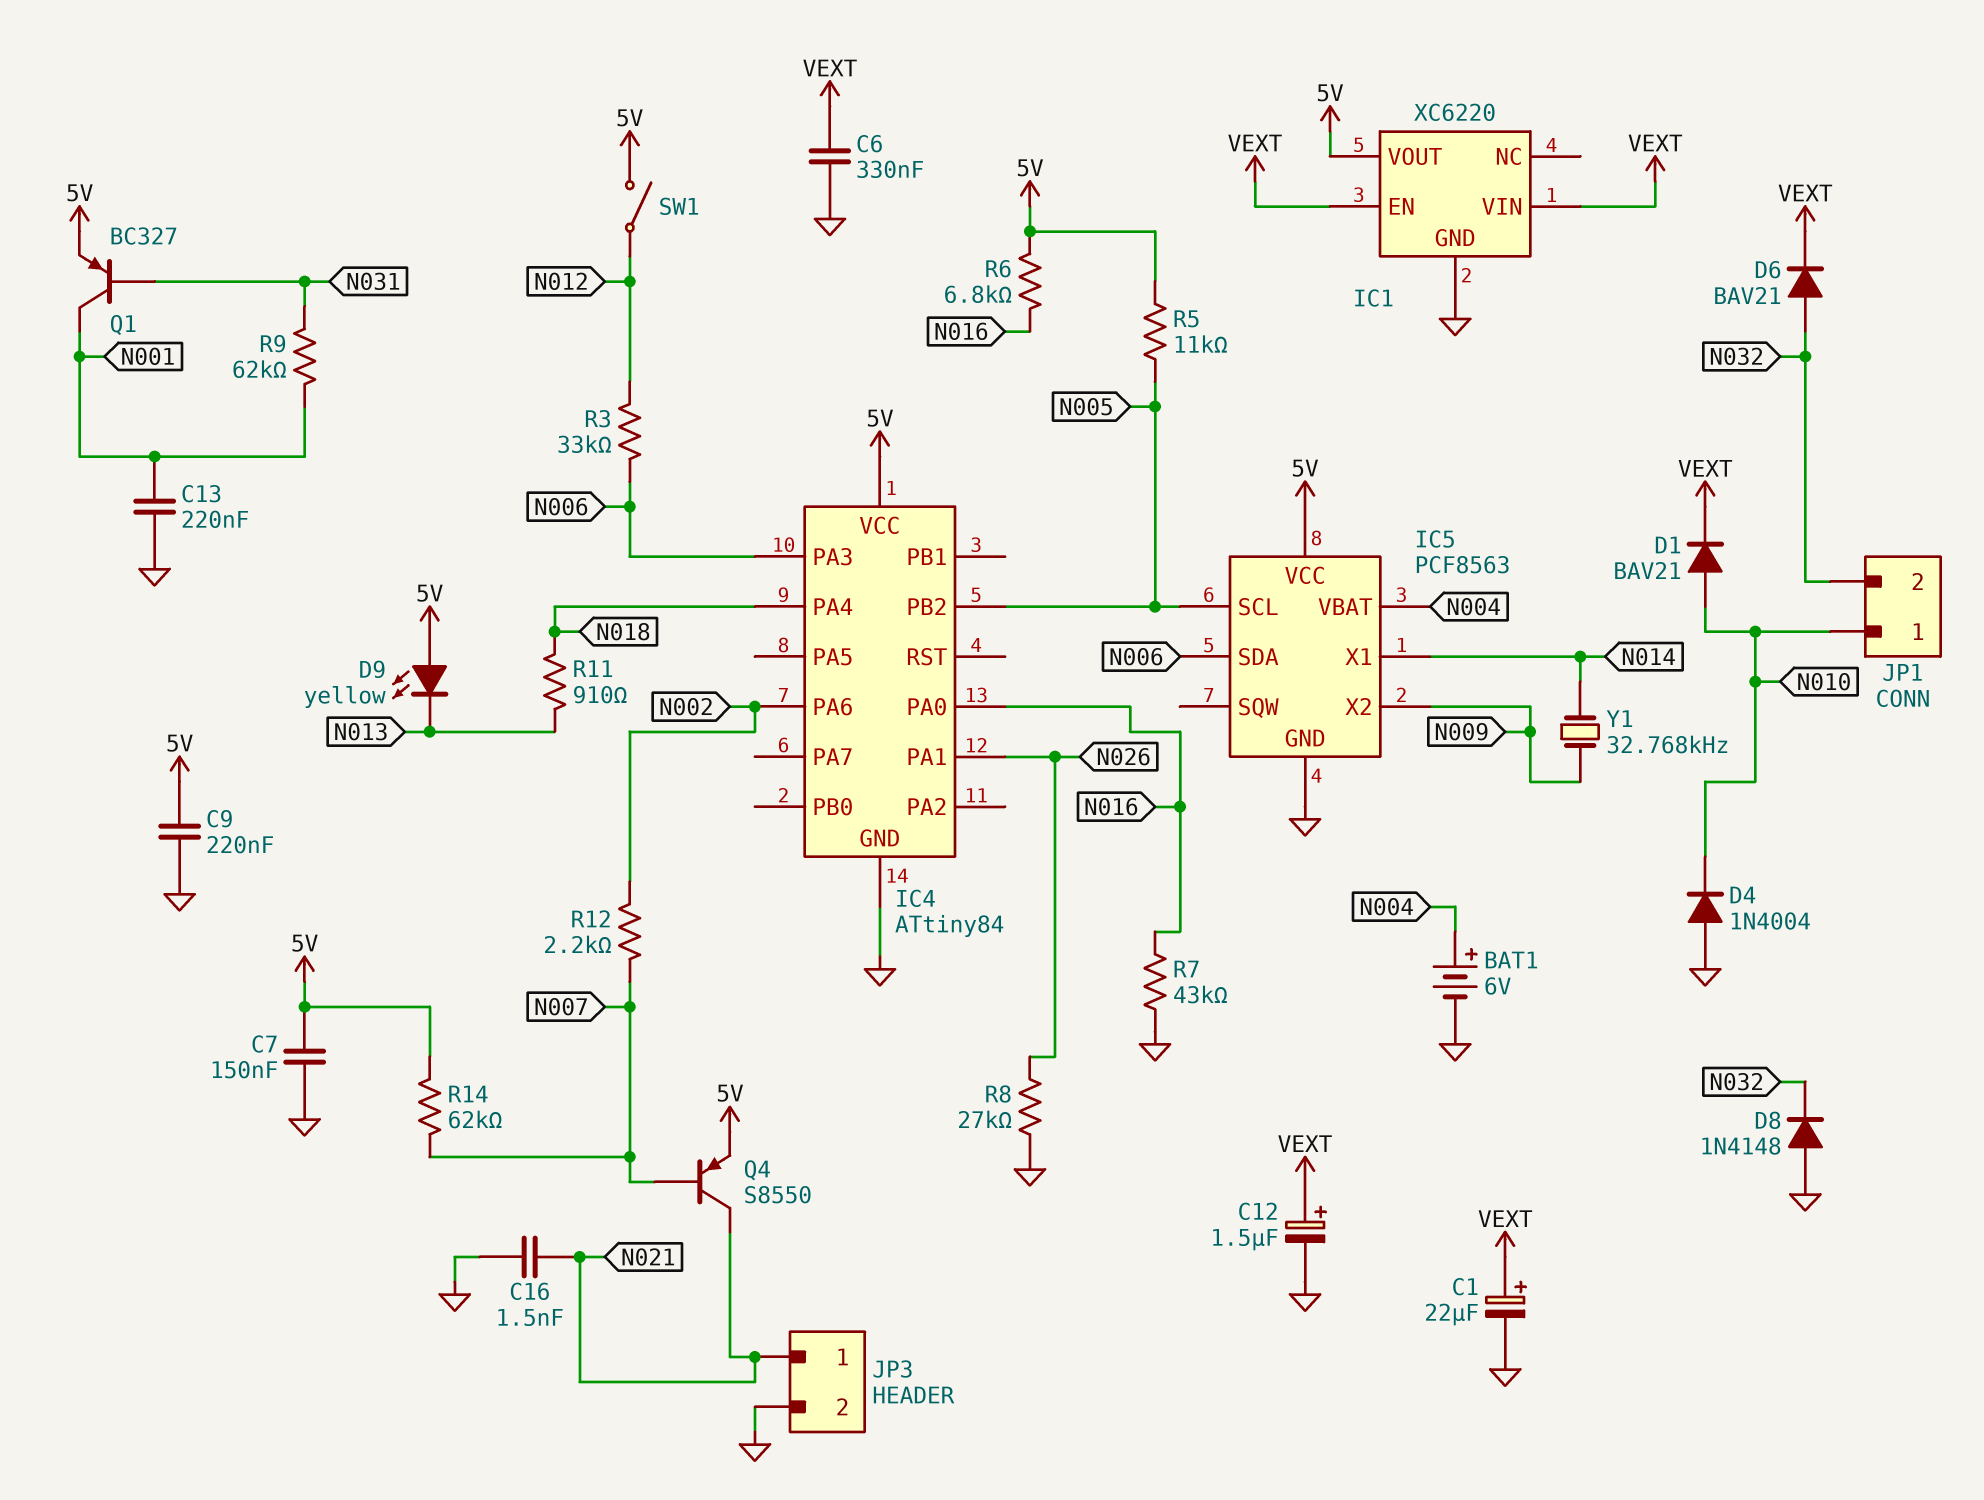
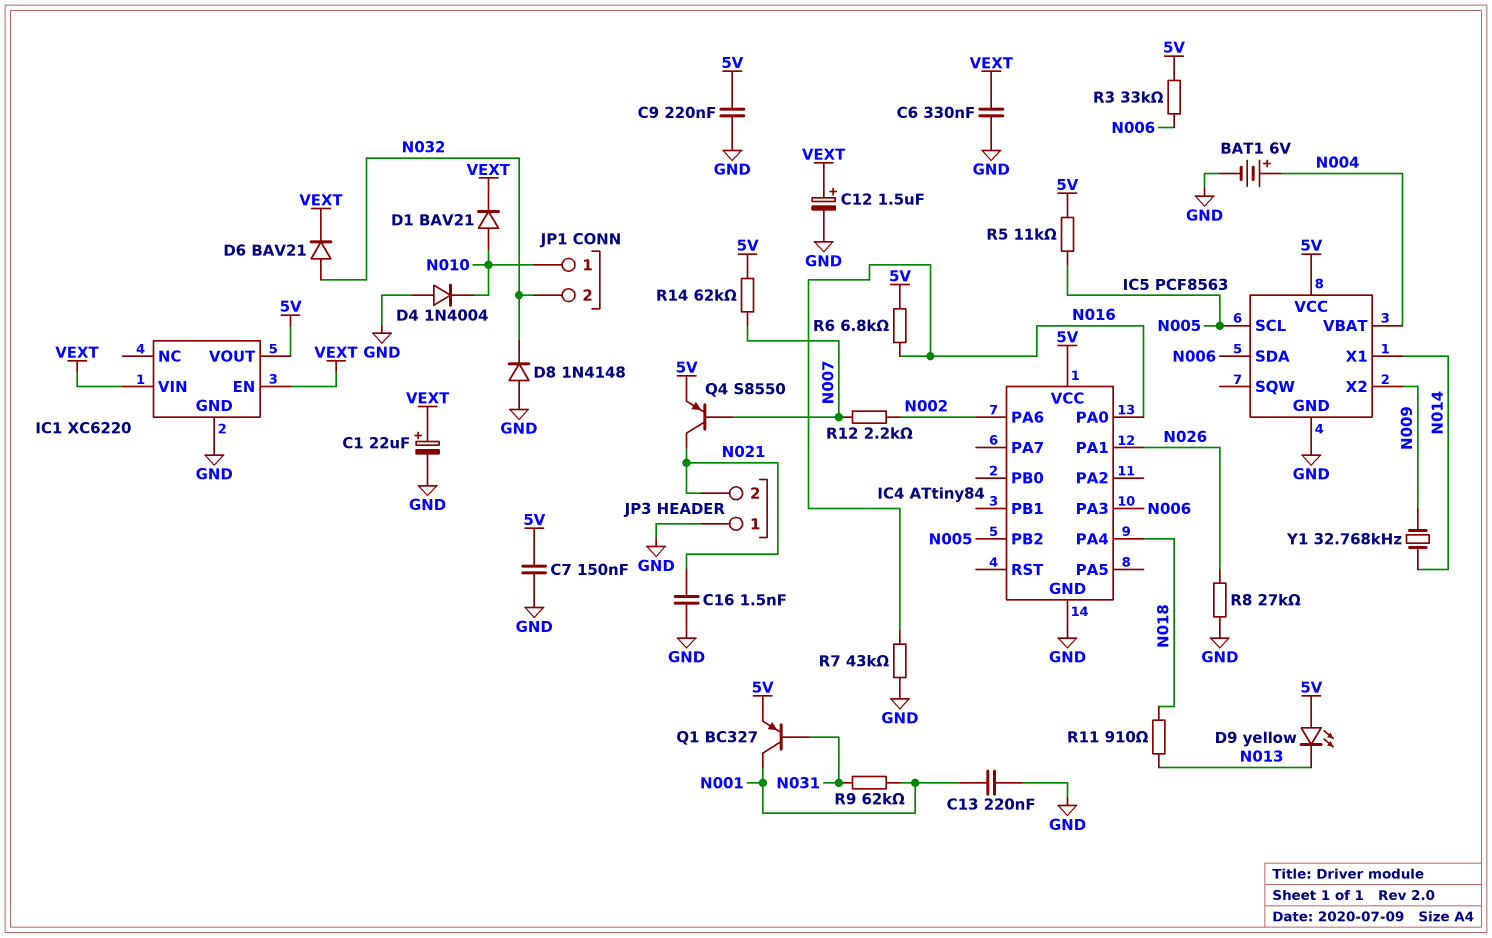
JP3 pin 1: N021 -> GND
JP3 pin 2: GND -> N021
R3: 33k (N006, N012) -> 33k (5V, N006)
SW1: switch (5V, N012) -> none

